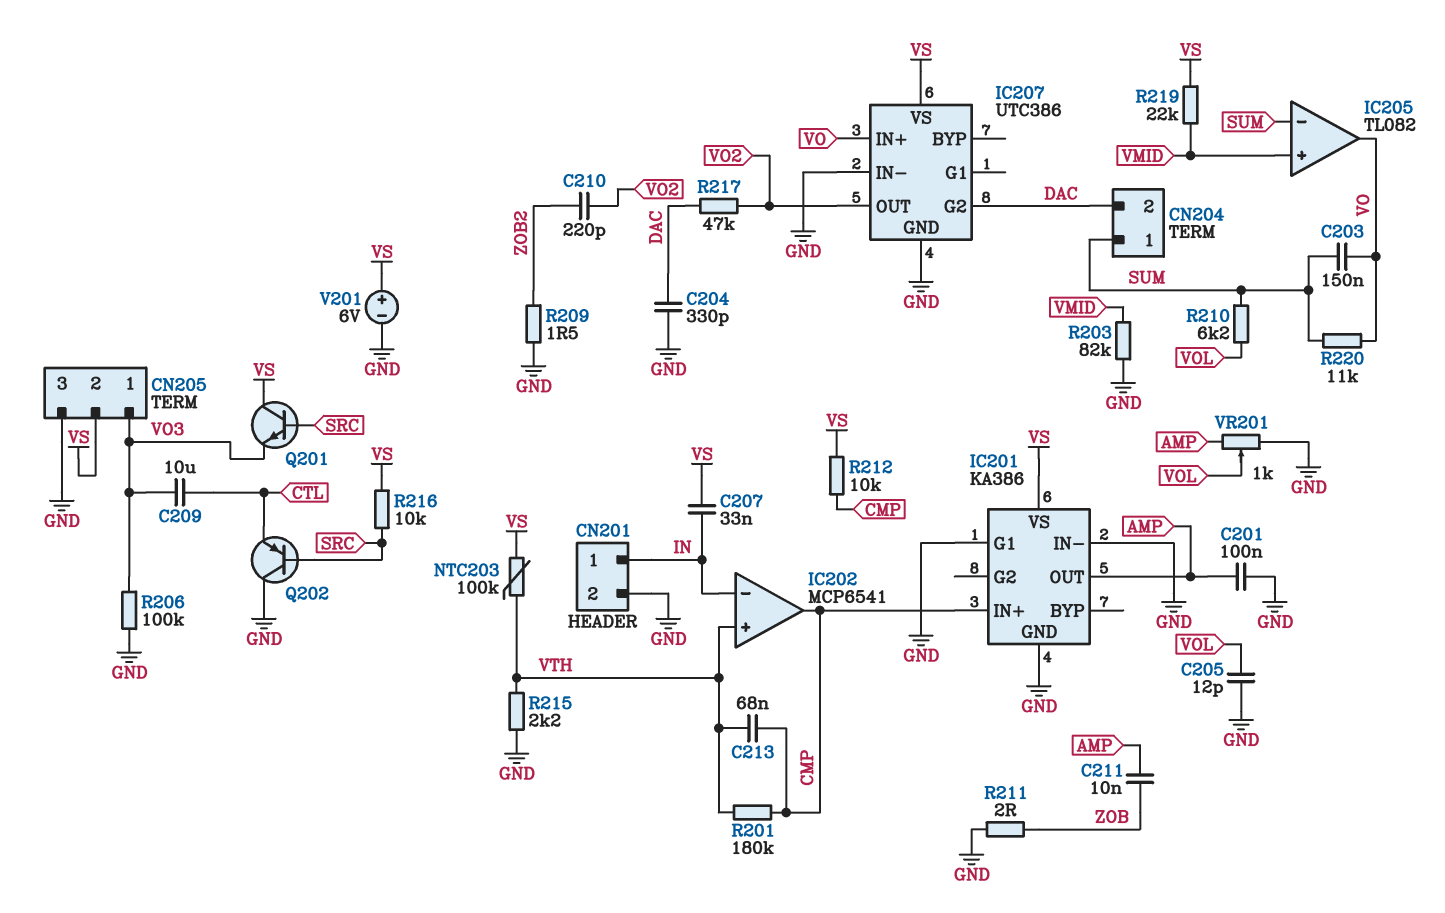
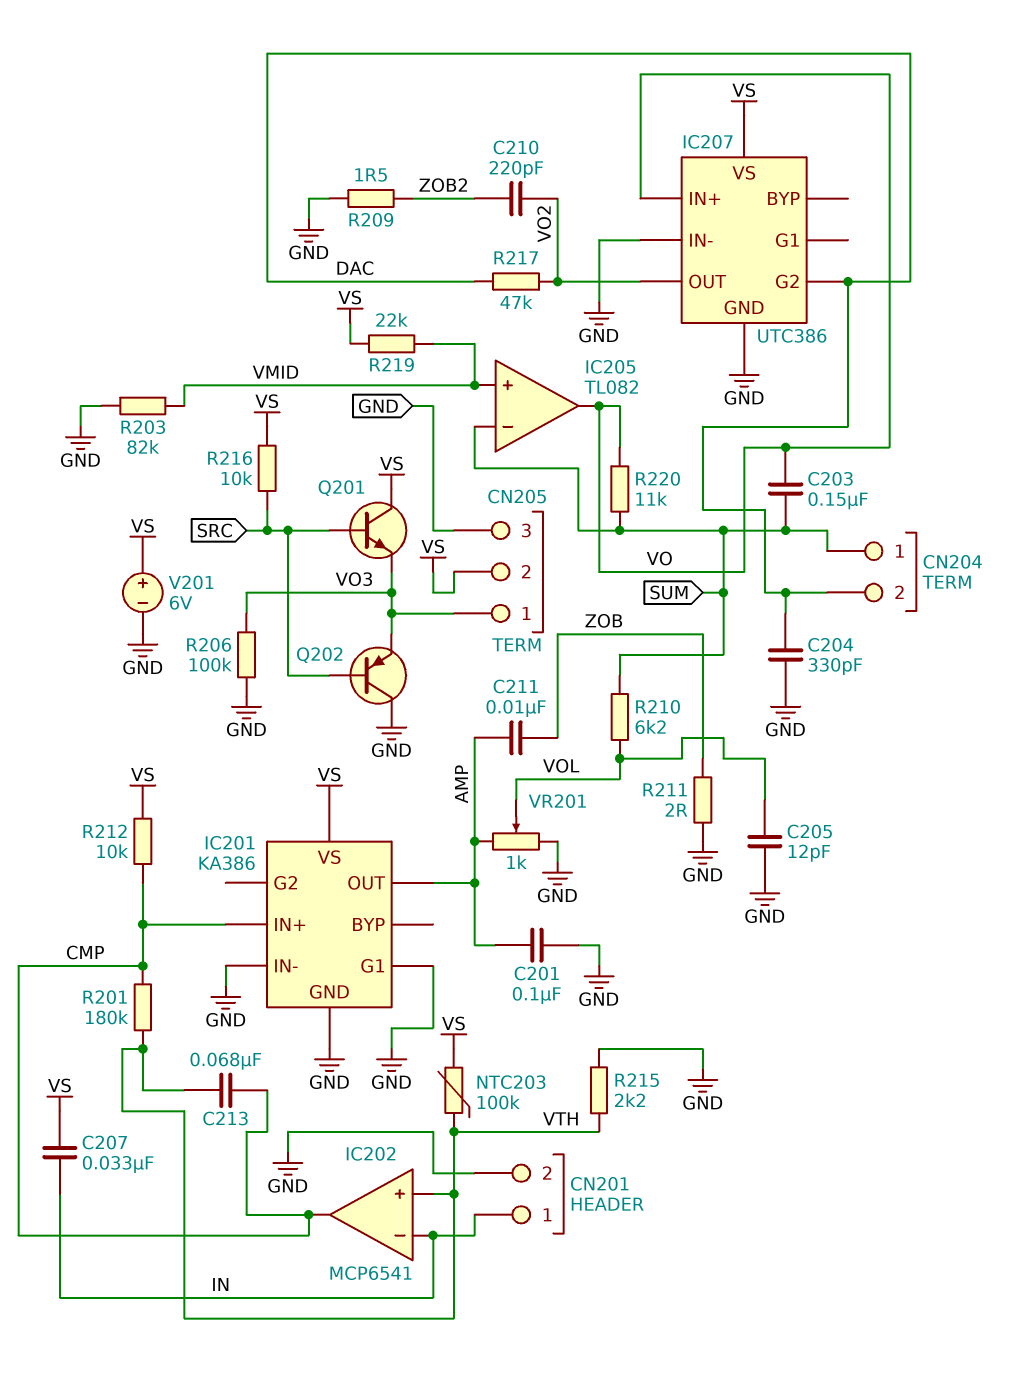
C209: 10uF (CTL, VO3) -> none
Q202: PNP (B SRC, C GND, E CTL) -> PNP (B SRC, C GND, E VO3)

